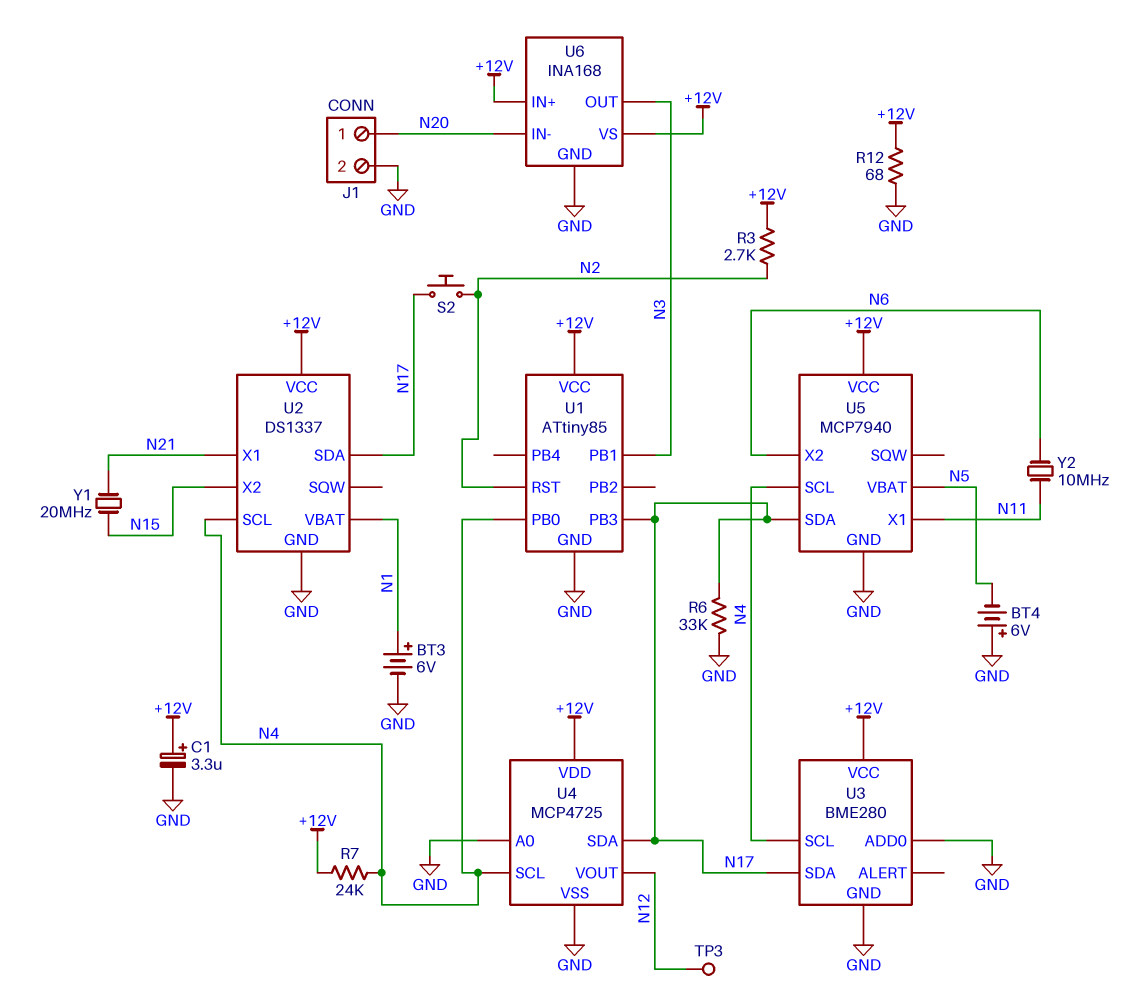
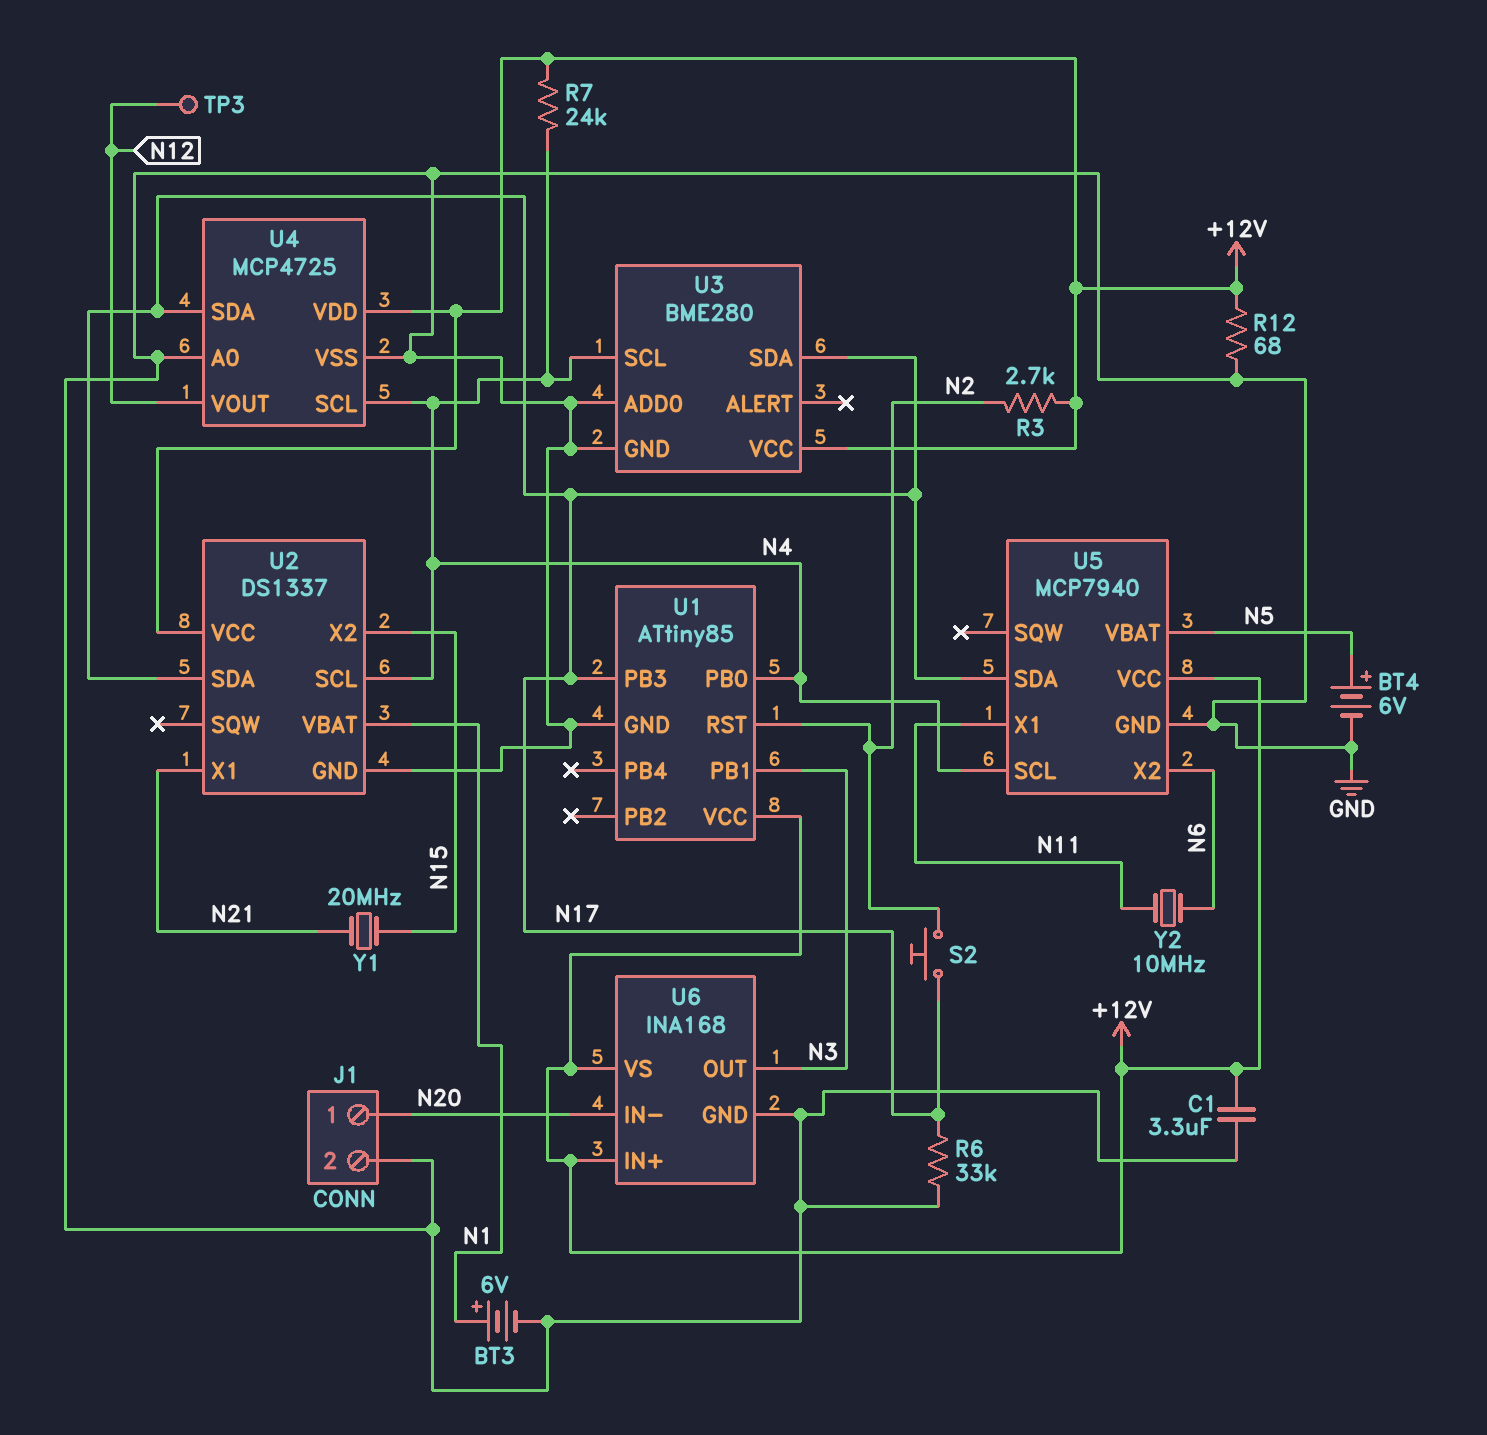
BT4: 6V (plus GND, minus N5) -> 6V (plus N5, minus GND)
C1: 3.3uF (plus +12V, minus GND) -> 3.3uF (+12V, GND)

